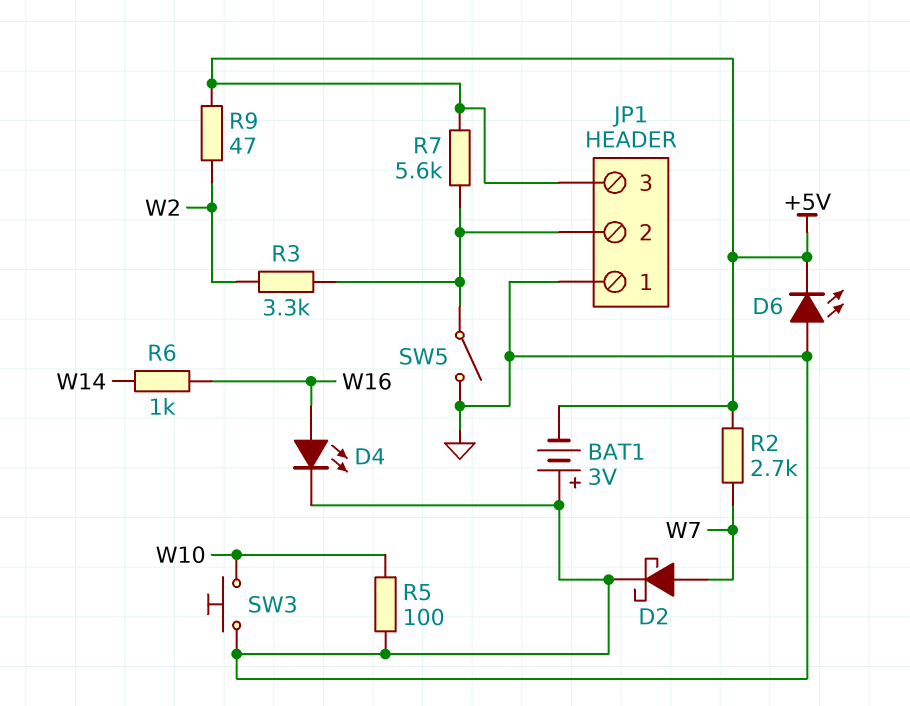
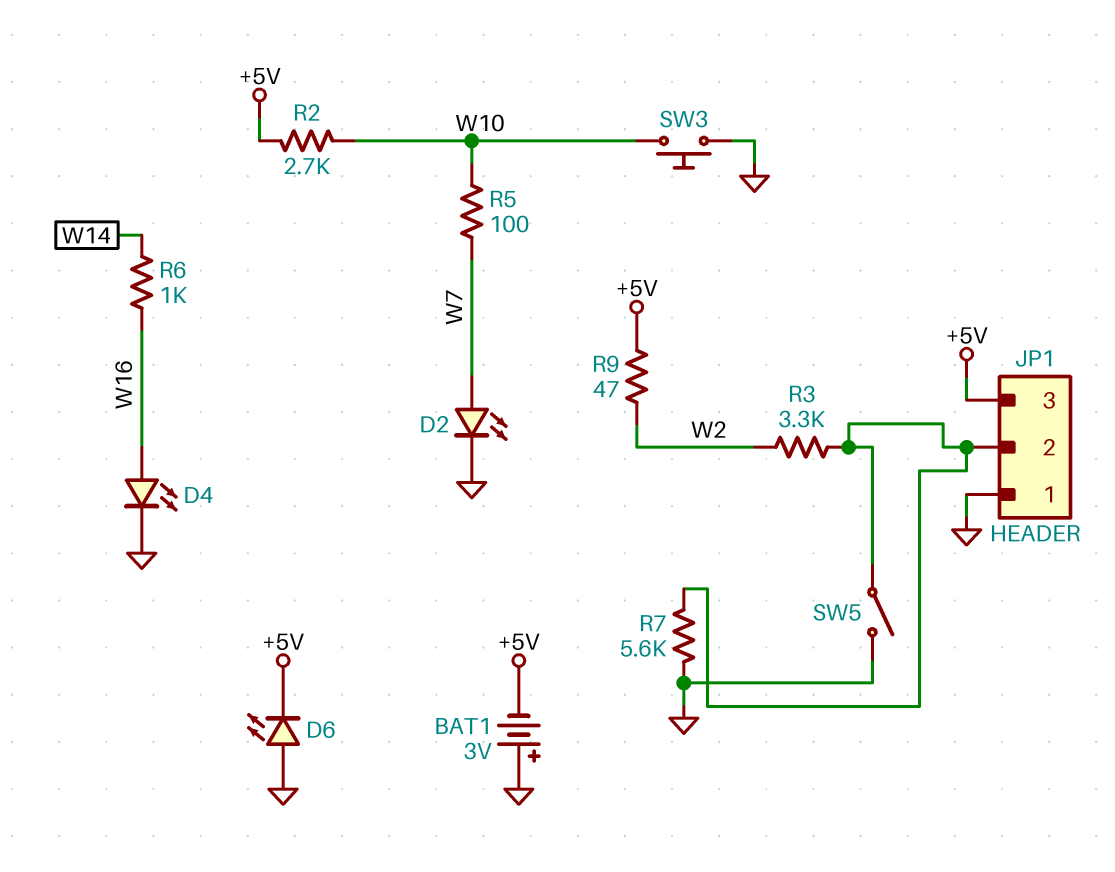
D2: schottky (A W7, K GND) -> LED (A W7, K GND)
R2: 2.7k (+5V, W7) -> 2.7k (+5V, W10)
R5: 100 (GND, W10) -> 100 (W7, W10)
R7: 5.6k (+5V, JP1/2) -> 5.6k (GND, JP1/2)

